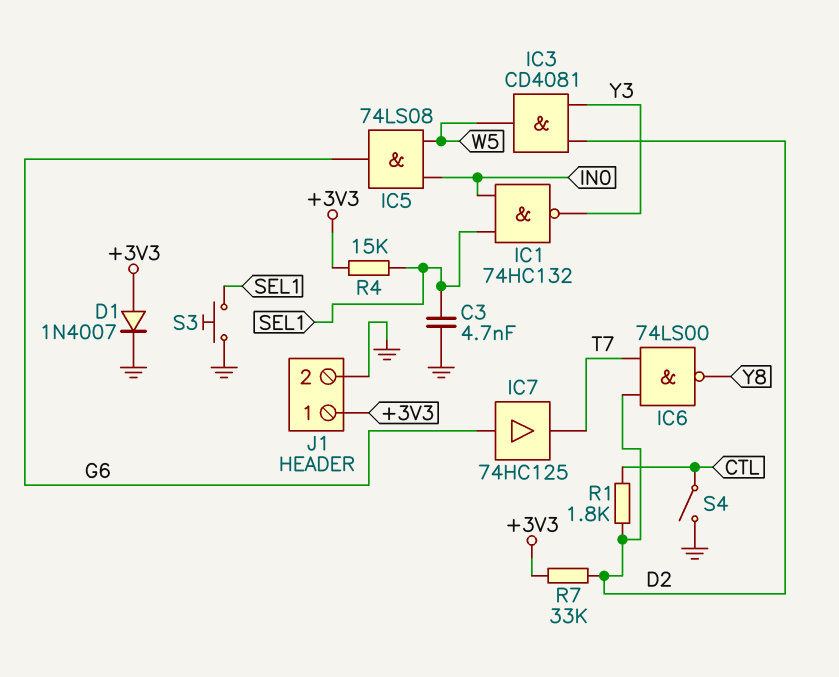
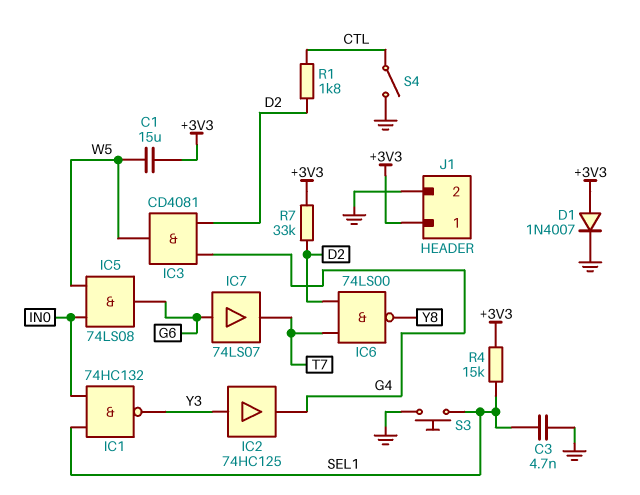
C1: none -> 15uF (+3V3, W5)
IC2: none -> buffer 74HC125 (in Y3, out G4)
IC3: AND CD4081 (in D2, in Y3, out W5) -> AND CD4081 (in D2, in G4, out W5)
IC7: buffer 74HC125 (in G6, out T7) -> buffer 74LS07 (in G6, out T7)

